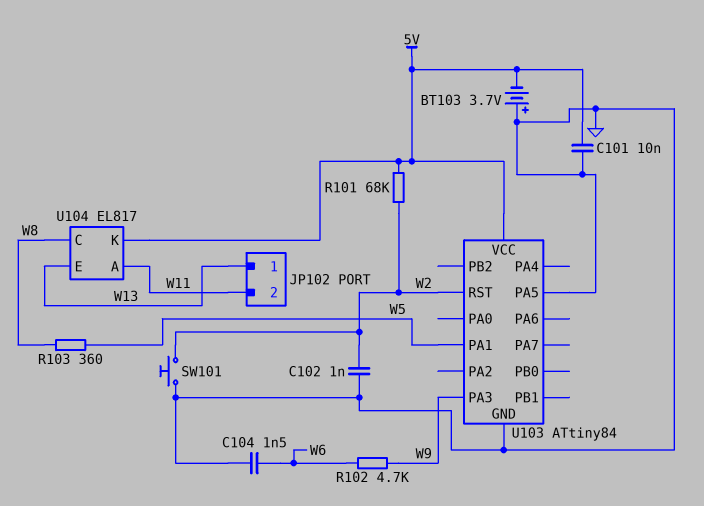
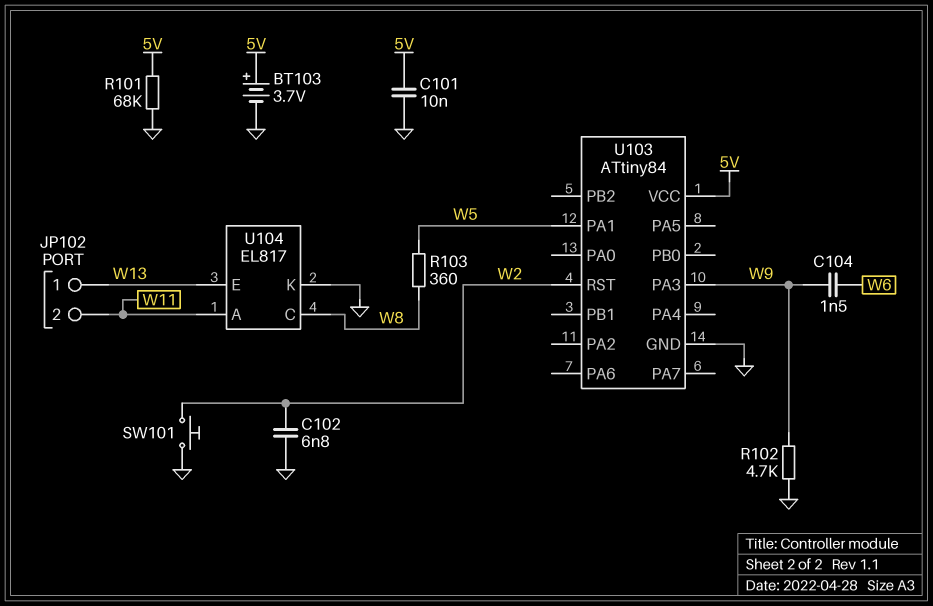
BT103: 3.7V (plus GND, minus 5V) -> 3.7V (plus 5V, minus GND)
C102: 1nF (GND, W2) -> 6.8nF (GND, W2)
C104: 1.5nF (GND, W6) -> 1.5nF (W6, W9)
R101: 68k (5V, W2) -> 68k (5V, GND)
R102: 4.7k (W6, W9) -> 4.7k (GND, W9)
U103 pin PA5: GND -> none
U104 pin K: 5V -> GND

